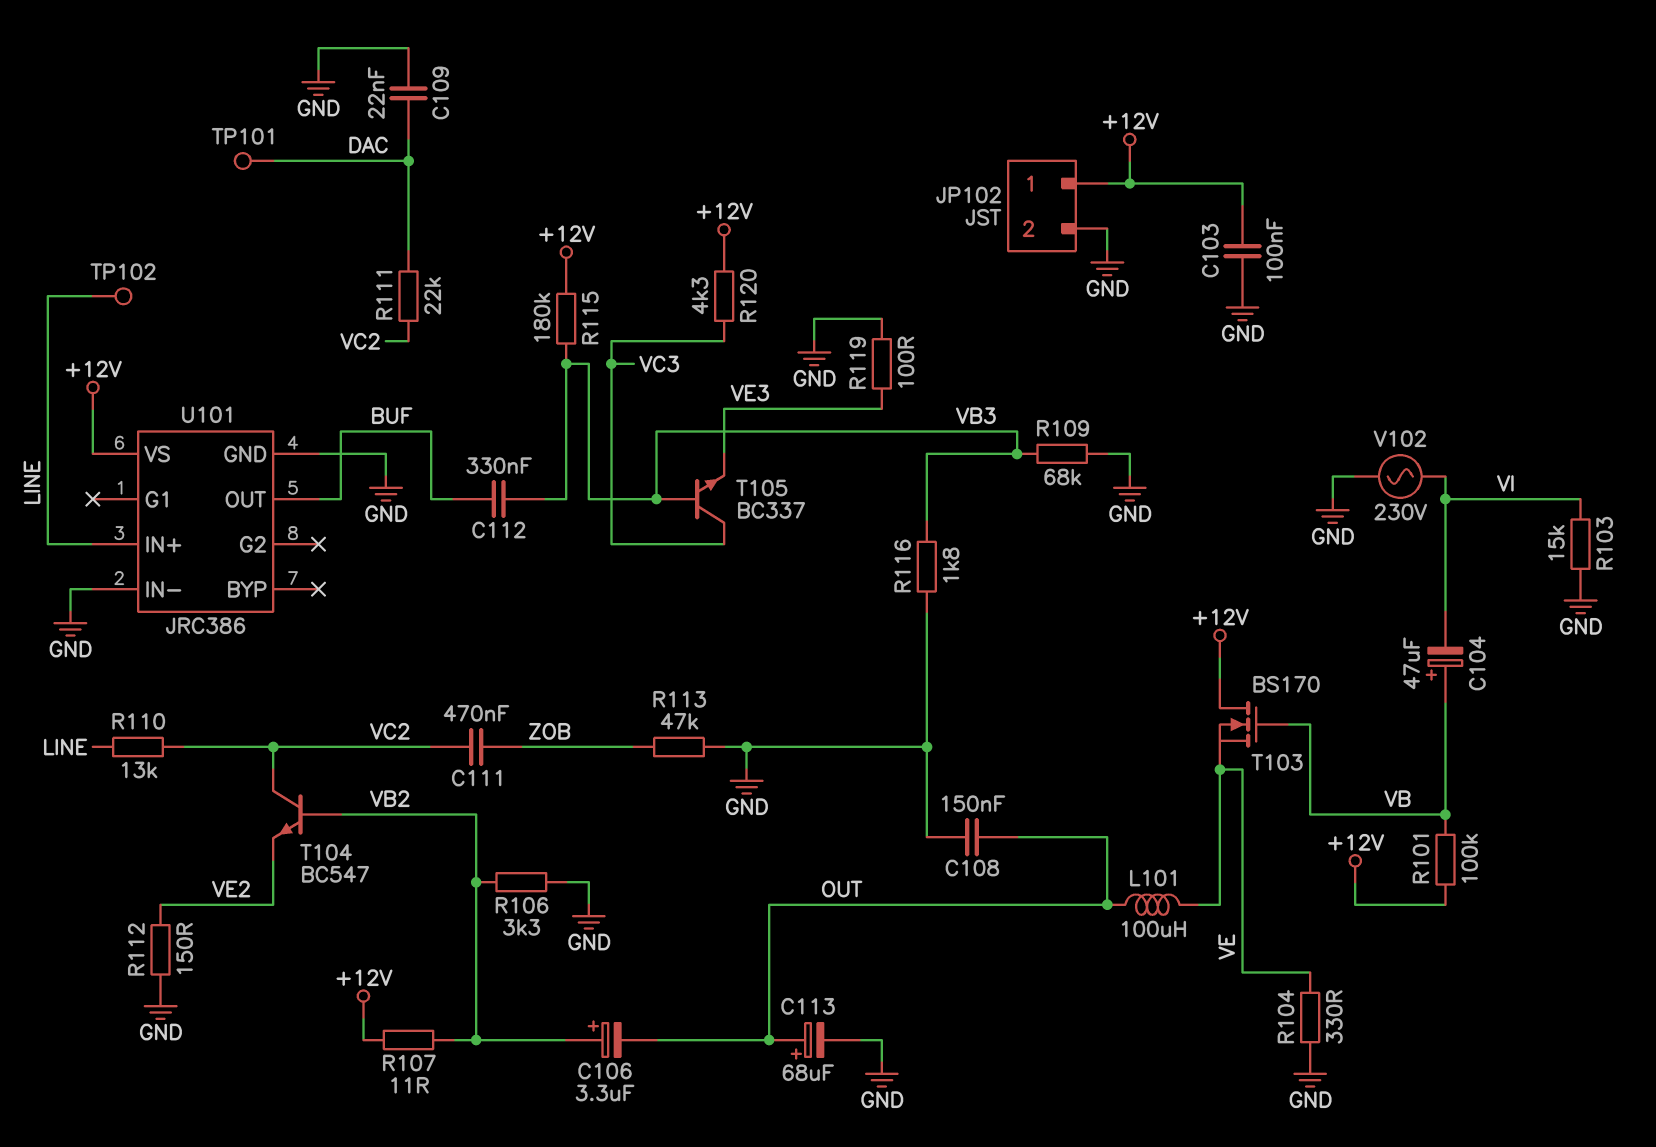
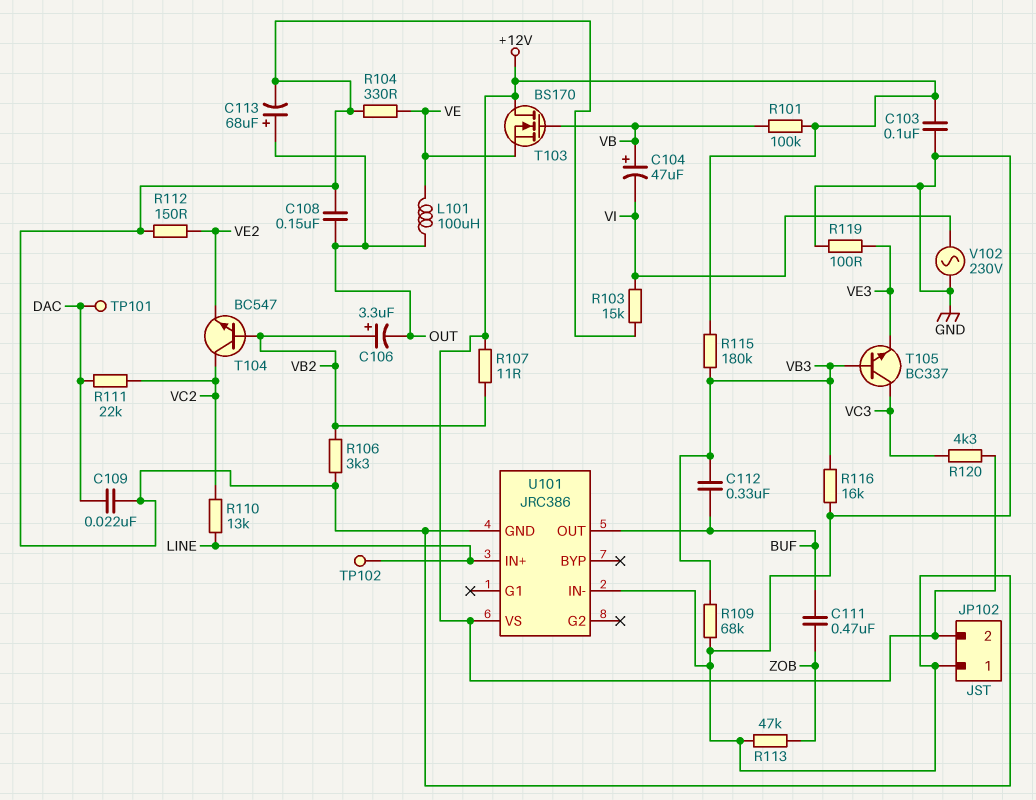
C111: 470nF (VC2, ZOB) -> 470nF (BUF, ZOB)
JP102 pin 1: +12V -> GND
JP102 pin 2: GND -> +12V
R116: 1.8k (GND, VB3) -> 16k (GND, VB3)

